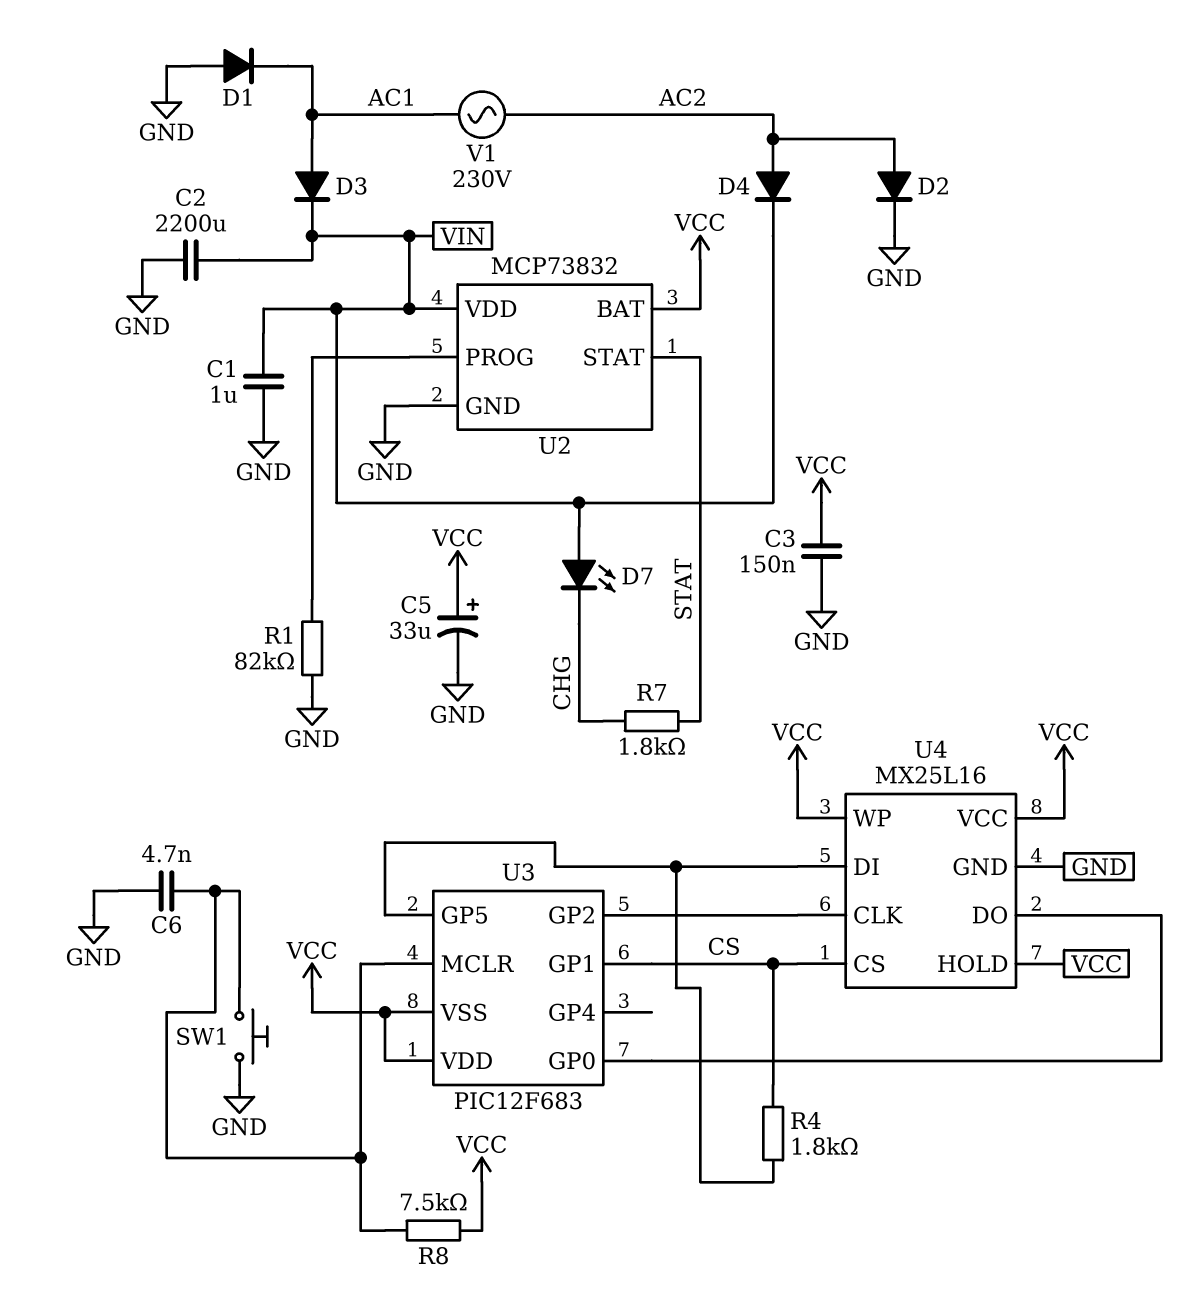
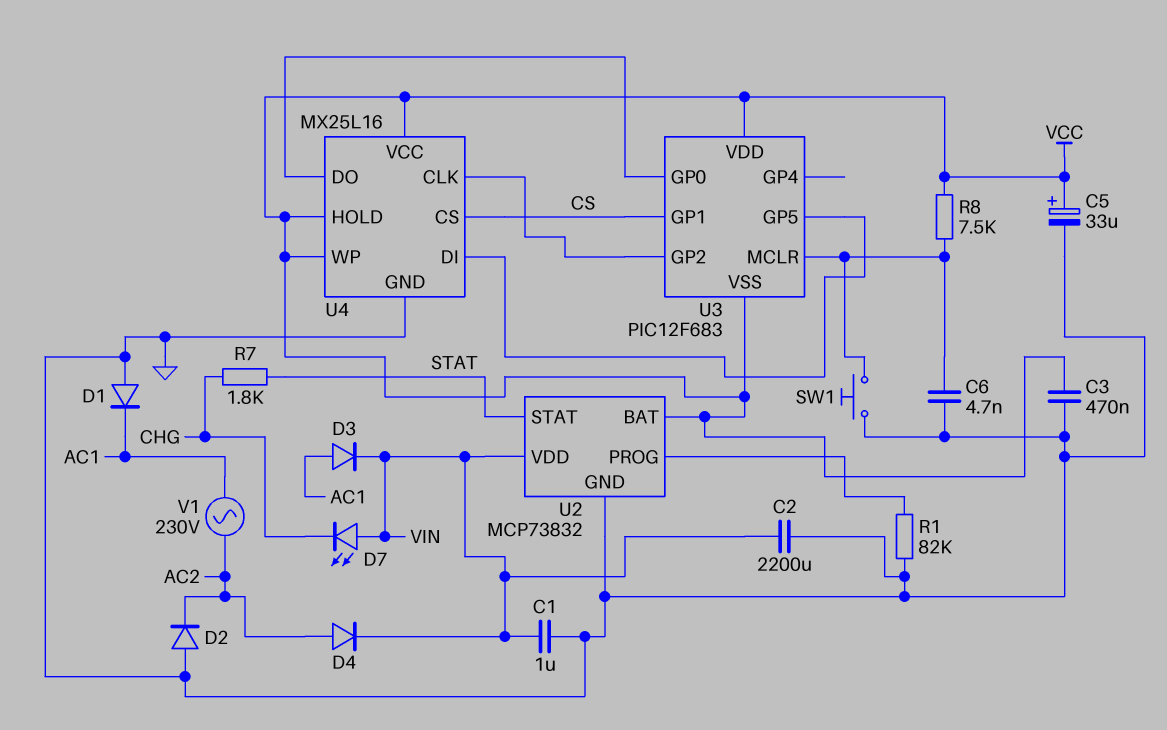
C3: 150nF (GND, VCC) -> 470nF (GND, VCC)
D2: diode (A AC2, K GND) -> diode (A GND, K AC2)
R4: 1.8k (CS, U3/GP5) -> none

